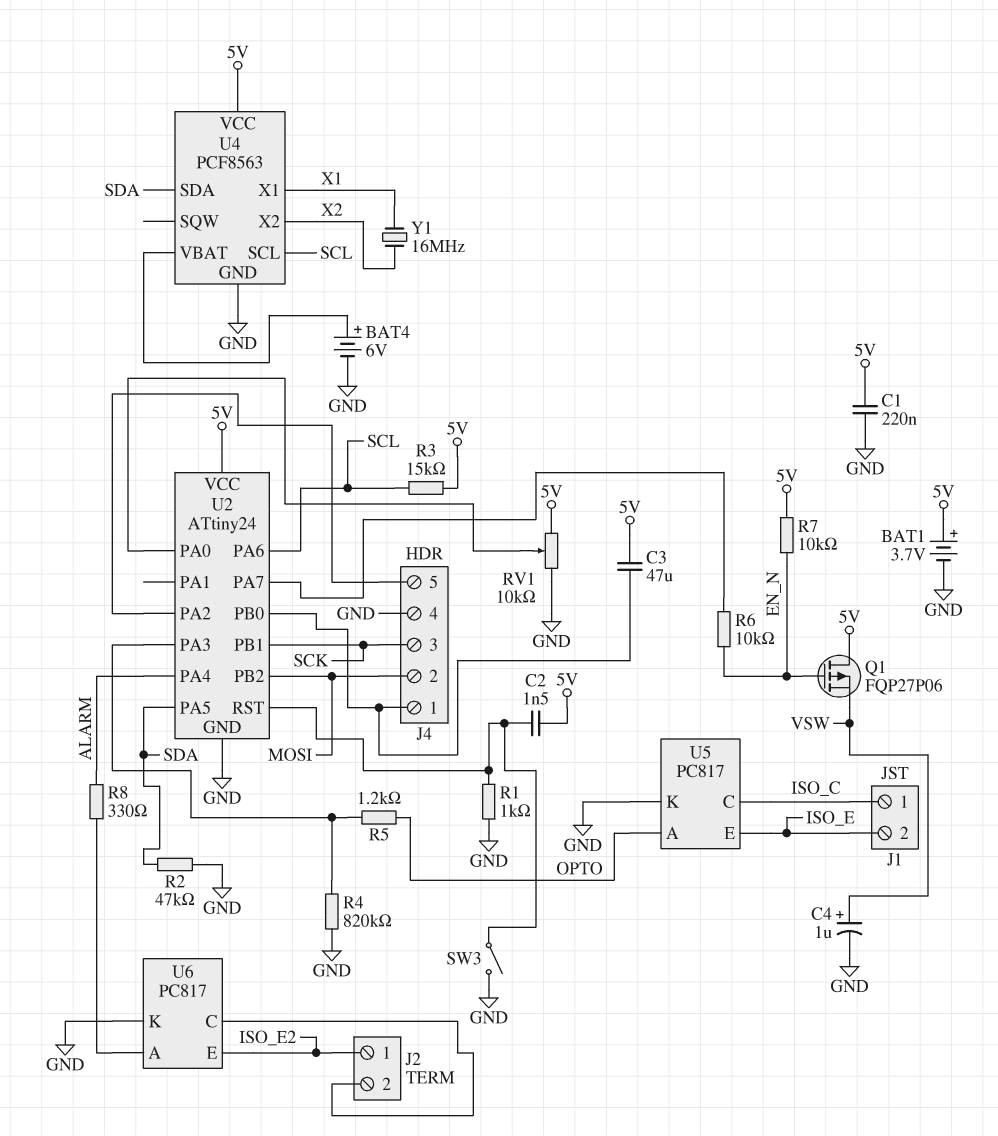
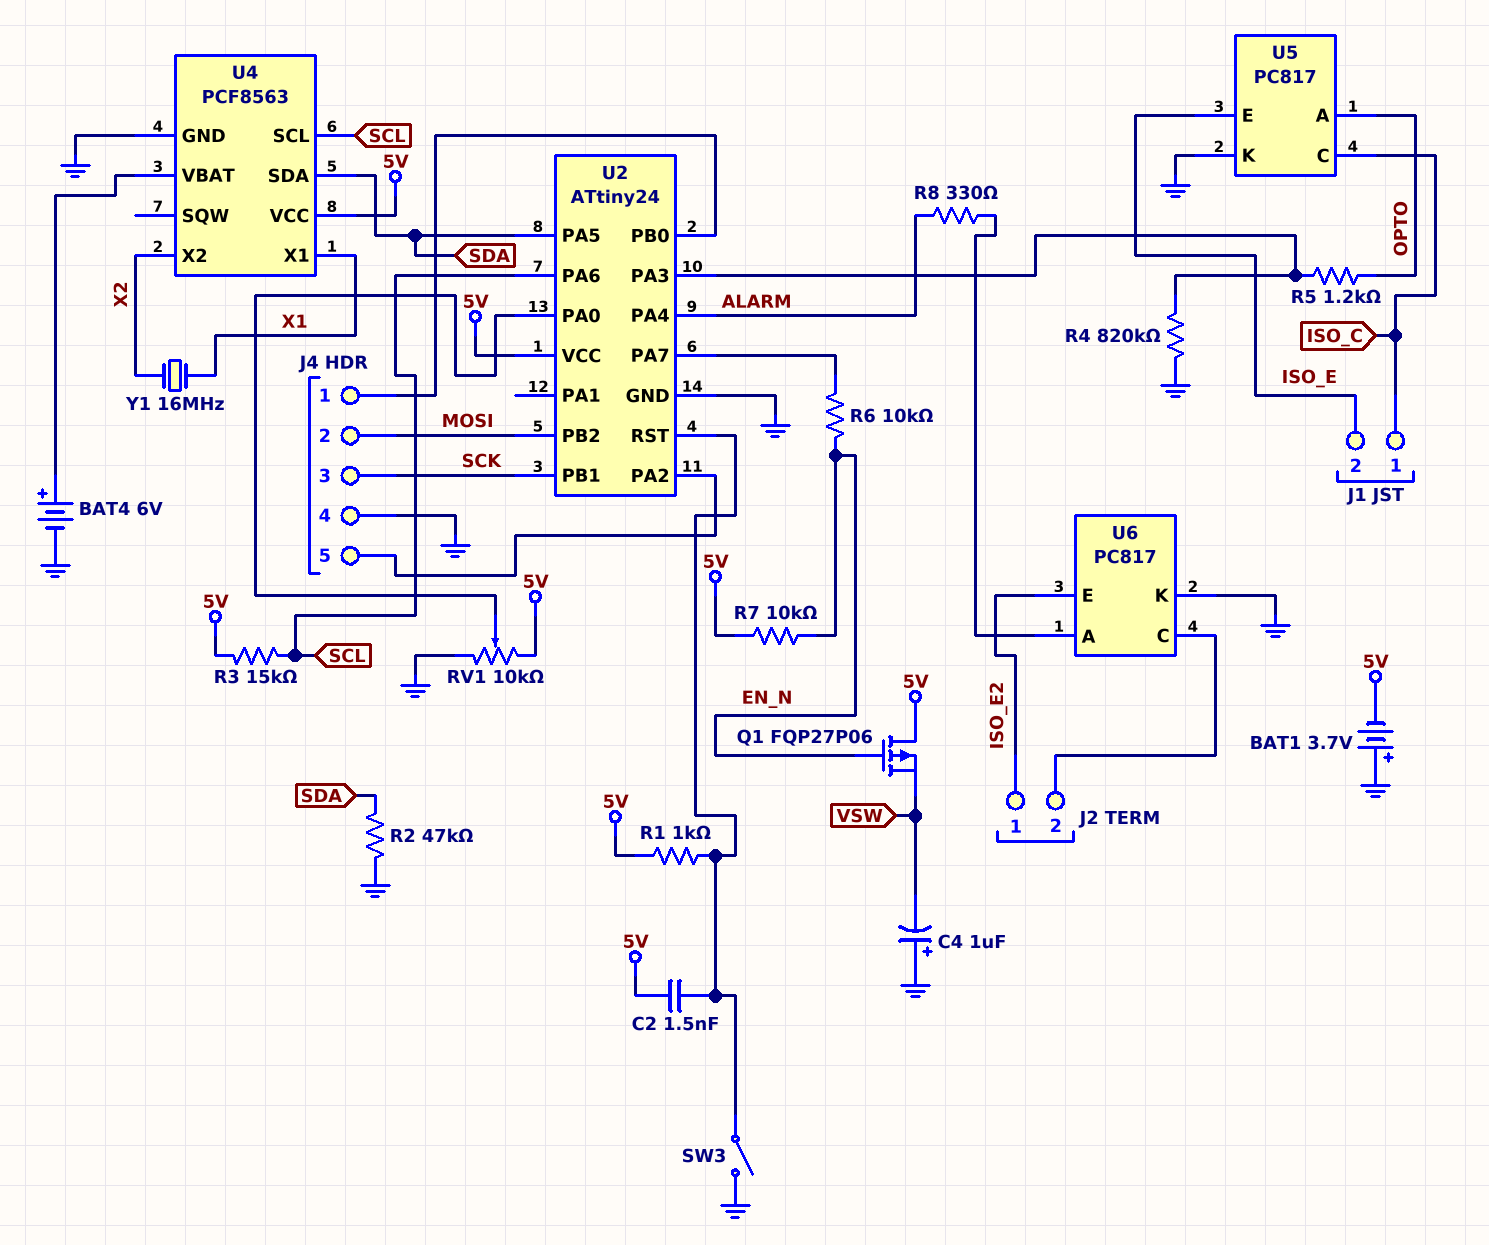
BAT1: 3.7V (plus 5V, minus GND) -> 3.7V (plus GND, minus 5V)
C1: 220nF (5V, GND) -> none
C3: 47uF (5V, J4/1) -> none
C4: 1uF (plus VSW, minus GND) -> 1uF (plus GND, minus VSW)
R1: 1k (GND, U2/RST) -> 1k (5V, U2/RST)

